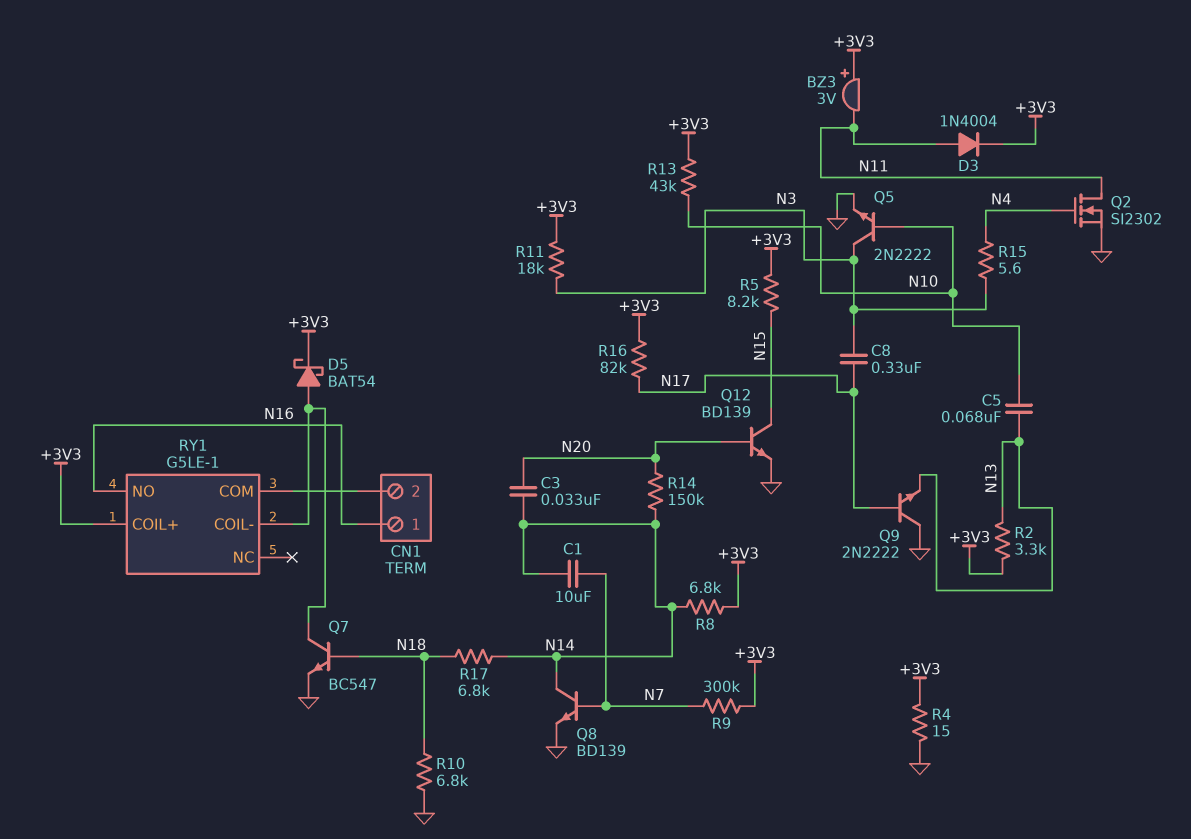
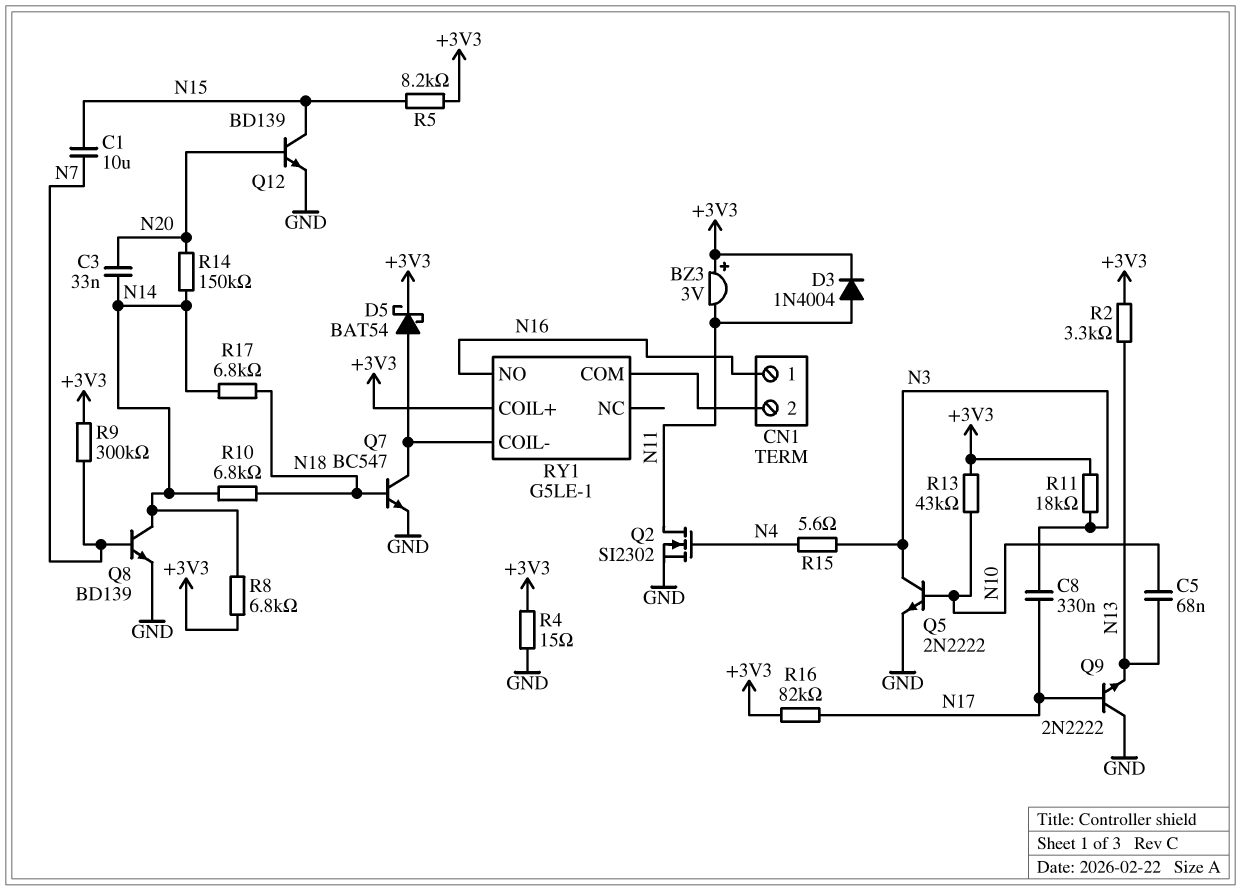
C1: 10uF (N7, N14) -> 10uF (N7, N15)
R10: 6.8k (GND, N18) -> 6.8k (N14, N18)

